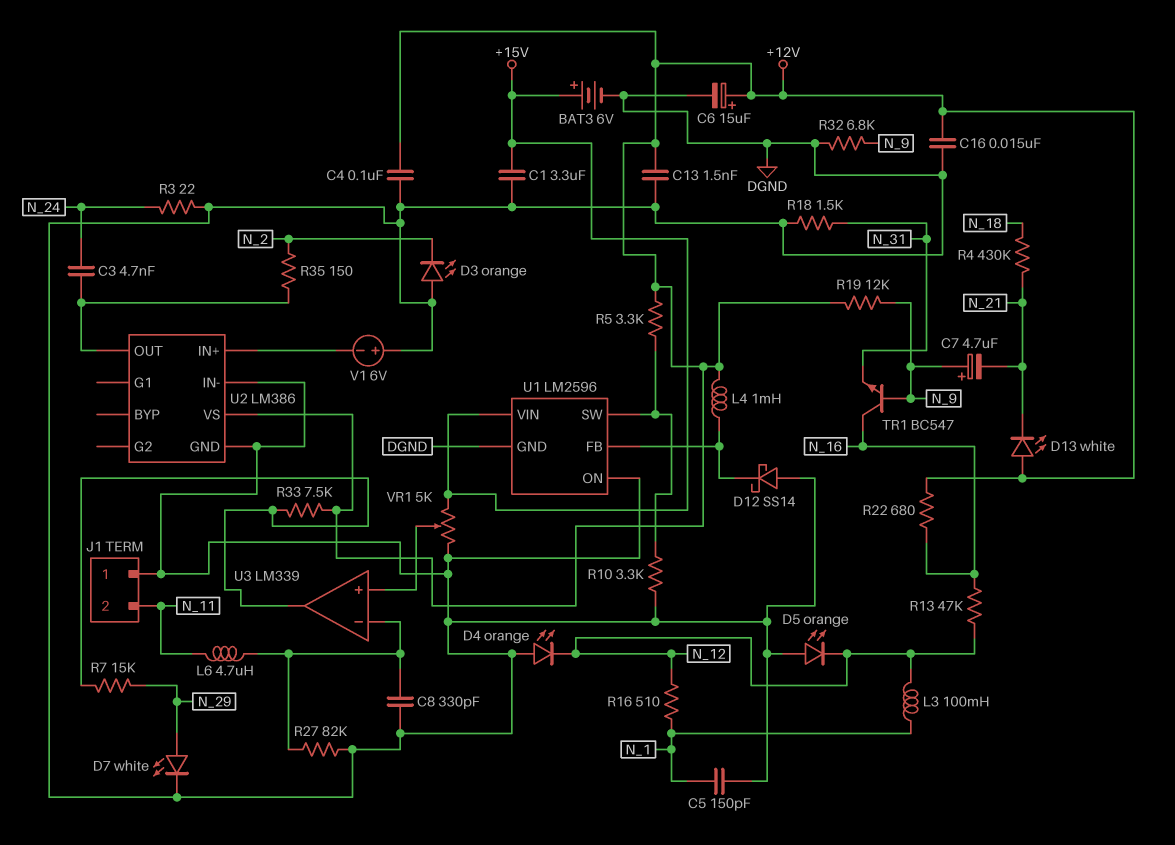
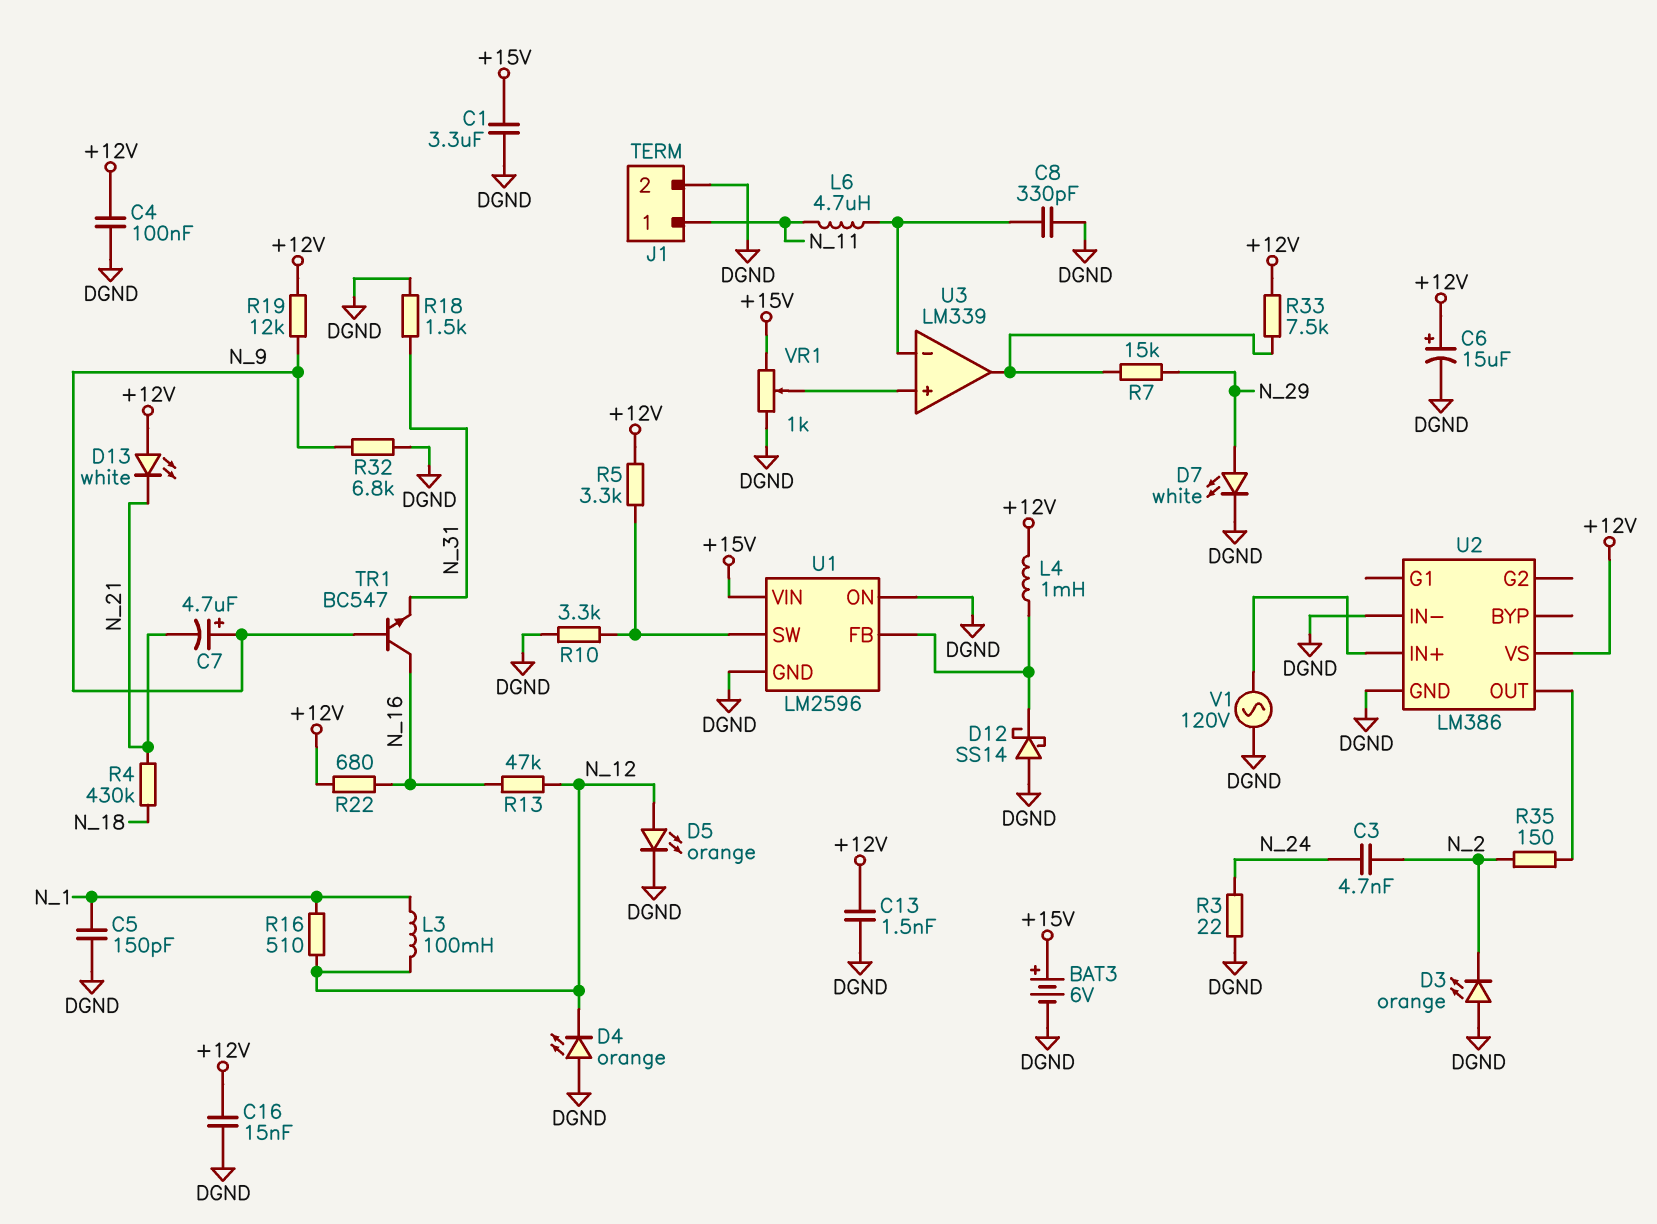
C3: 4.7nF (N_24, U2/OUT) -> 4.7nF (N_2, N_24)
D5: LED orange (A DGND, K N_12) -> LED orange (A N_12, K DGND)
J1 pin 1: DGND -> N_11
J1 pin 2: N_11 -> DGND
R27: 82k (DGND, U3/in-) -> none
V1: 6V (plus DGND, minus U2/IN+) -> AC 120V (DGND, U2/IN+)
VR1: 5k (+15V, DGND, wiper U3/in+) -> 1k (+15V, DGND, wiper U3/in+)

